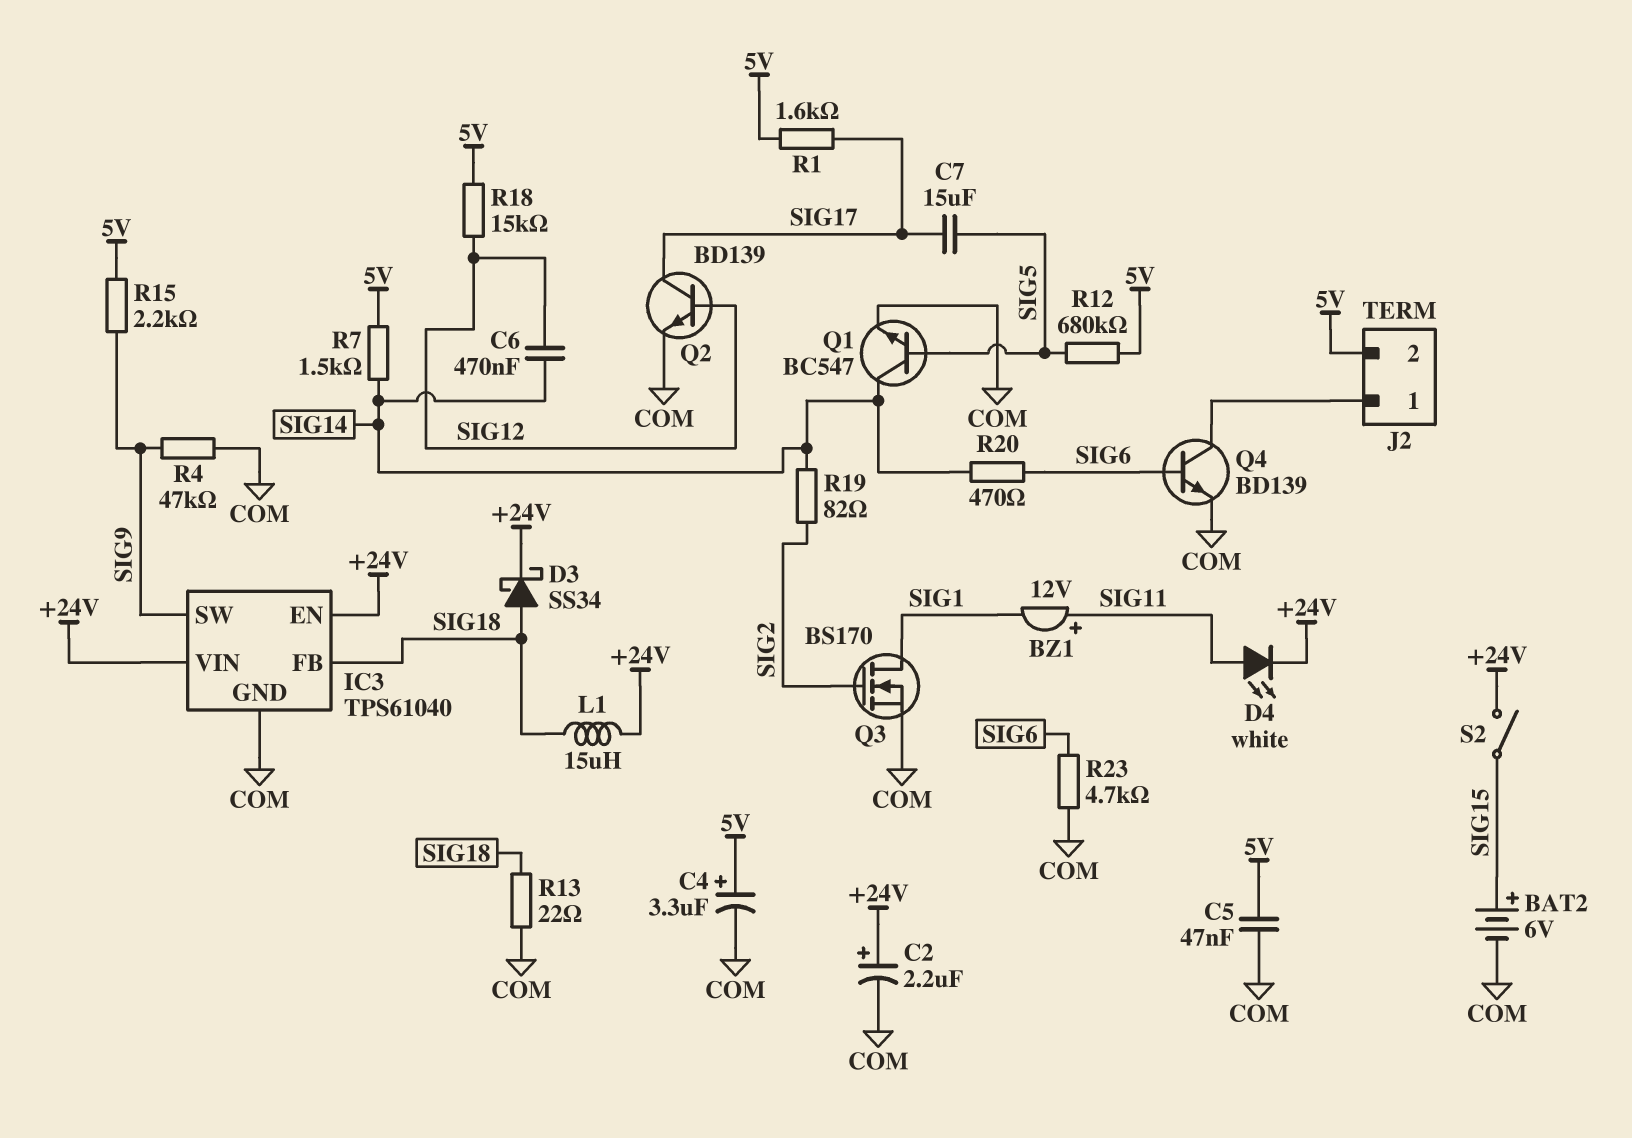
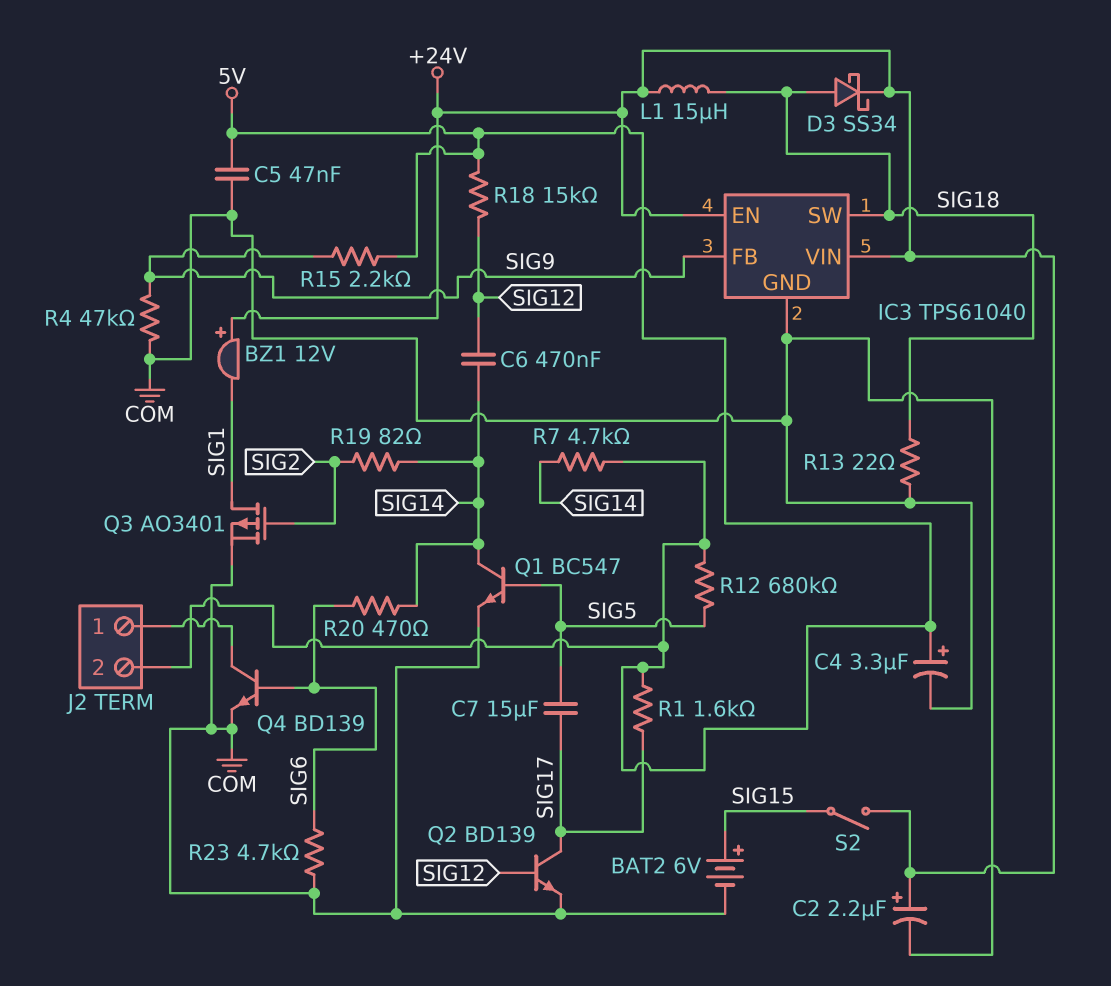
BZ1: buzzer 12V (plus SIG11, minus SIG1) -> buzzer 12V (plus +24V, minus SIG1)
D4: LED white (A SIG11, K +24V) -> none
IC3 pin FB: SIG18 -> SIG9
IC3 pin SW: SIG9 -> SIG18
Q3: NMOS BS170 (G SIG2, D SIG1, S COM) -> PMOS AO3401 (G SIG2, D SIG1, S COM)
R7: 1.5k (5V, SIG14) -> 4.7k (5V, SIG14)

